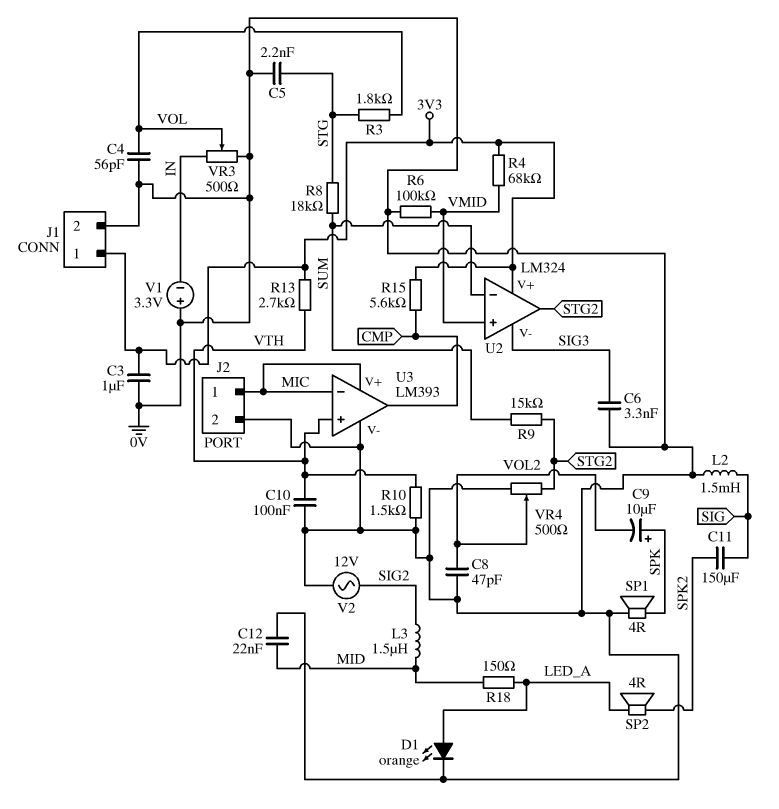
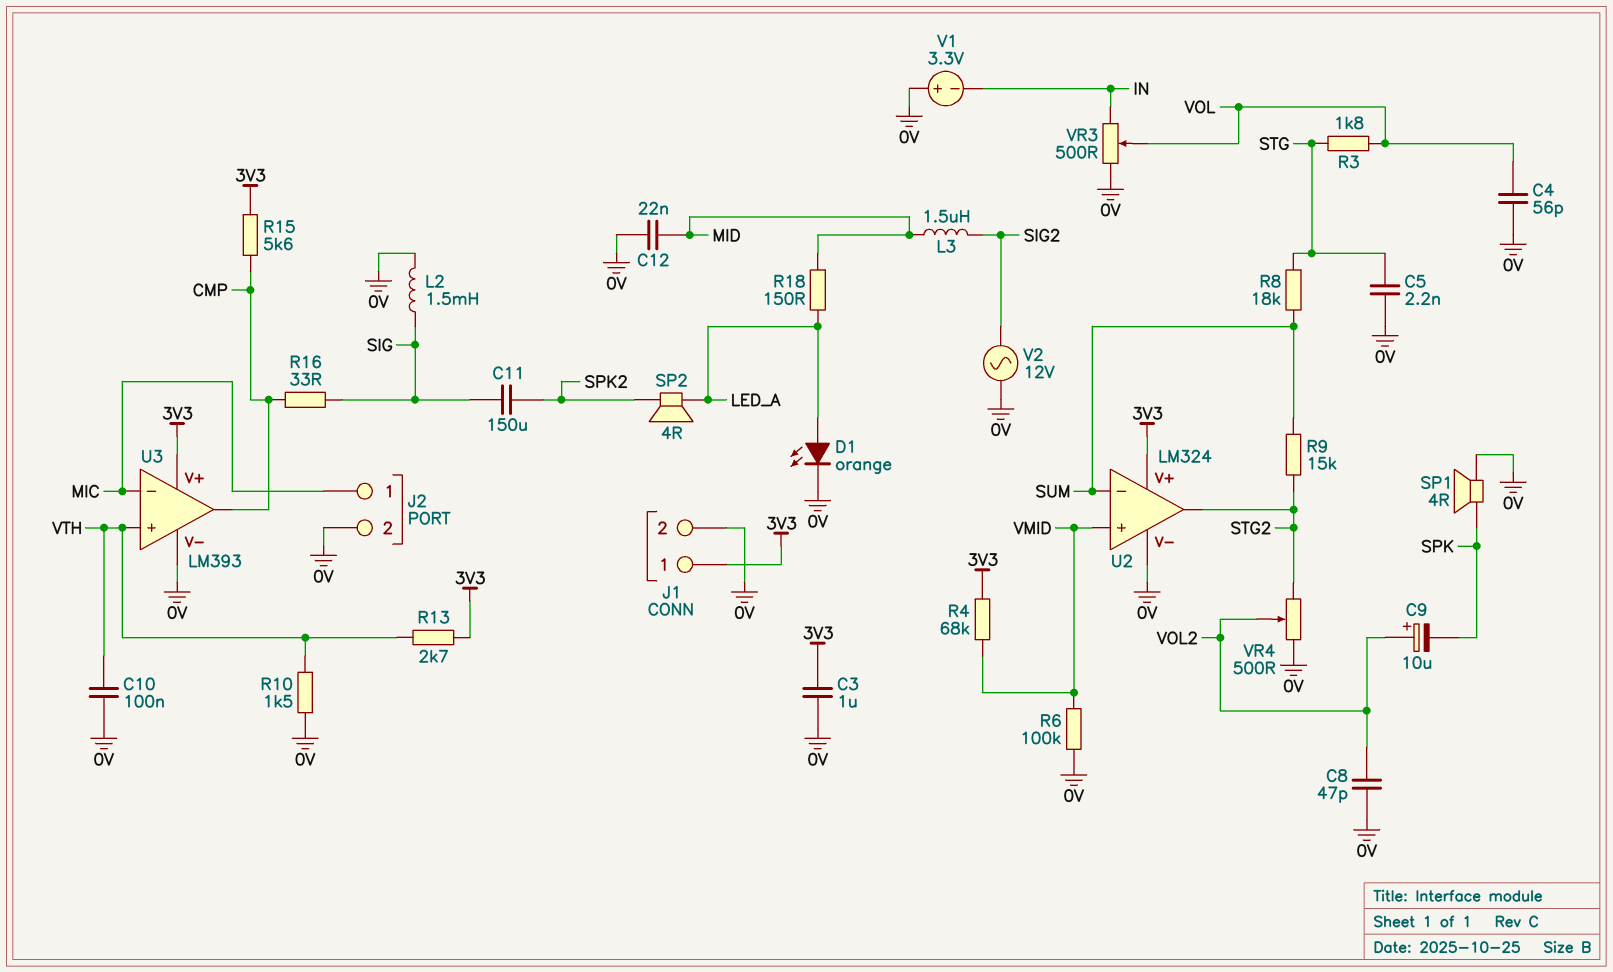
C6: 3.3nF (0V, SIG3) -> none
C9: 10uF (plus SPK, minus VOL2) -> 10uF (plus VOL2, minus SPK)
R16: none -> 33 (CMP, SIG)
U2 pin V-: SIG3 -> 0V
U3 pin V+: MIC -> 3V3

